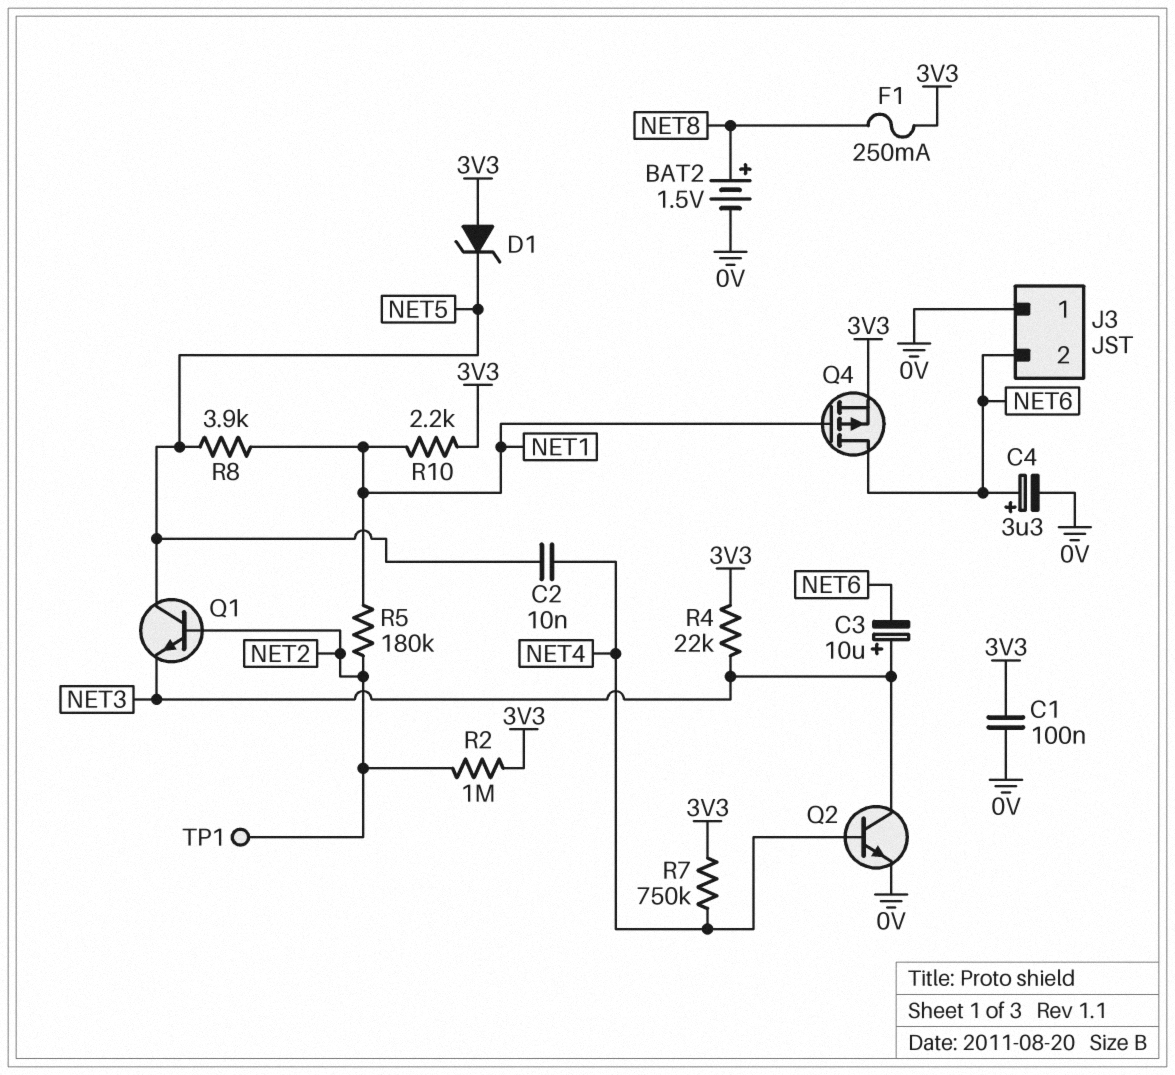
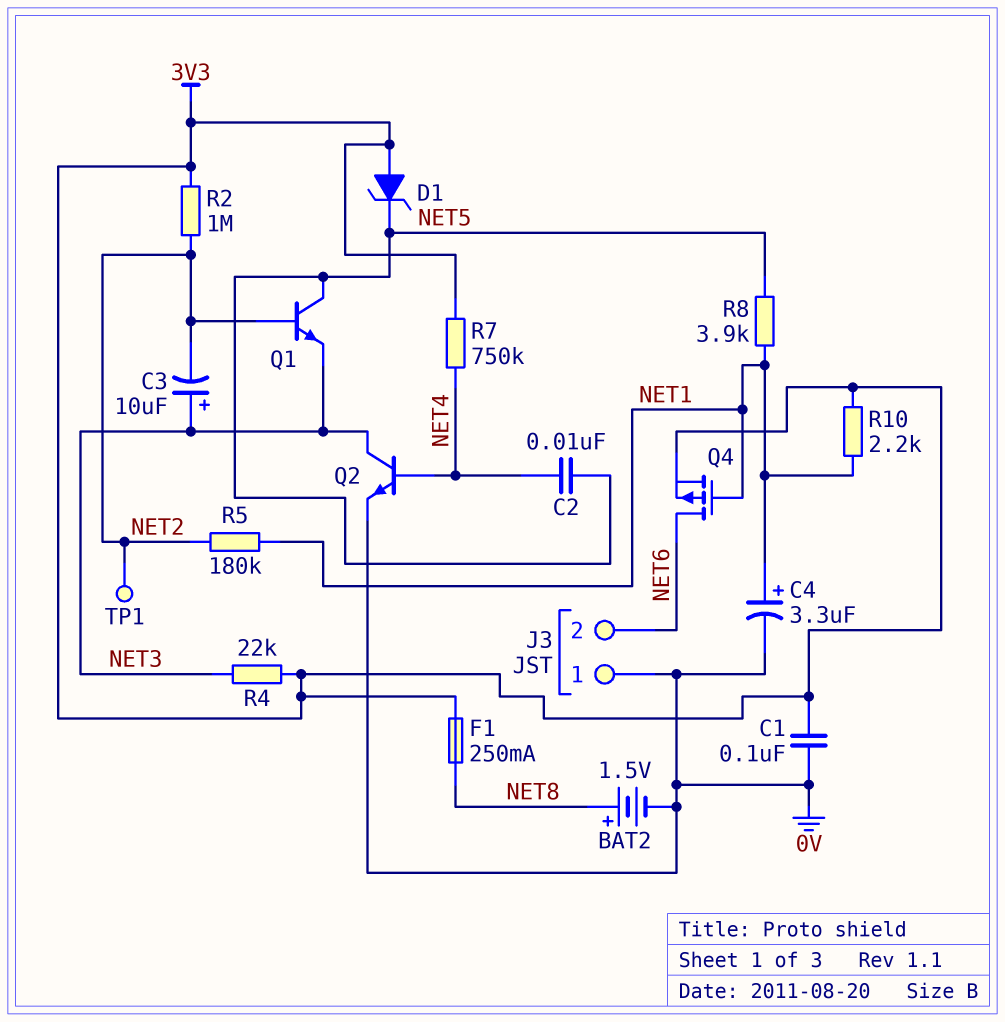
C3: 10uF (plus NET3, minus NET6) -> 10uF (plus NET3, minus NET2)
C4: 3.3uF (plus NET6, minus 0V) -> 3.3uF (plus NET1, minus 0V)

